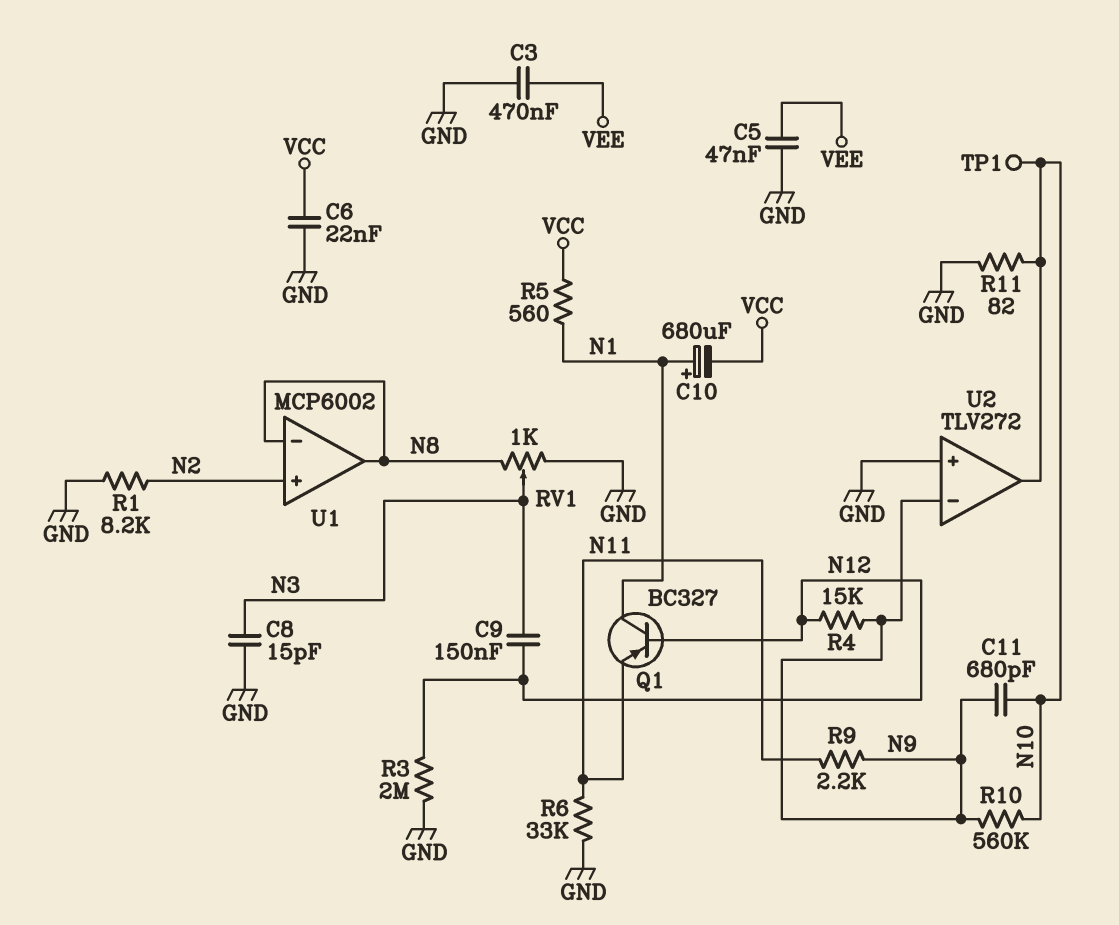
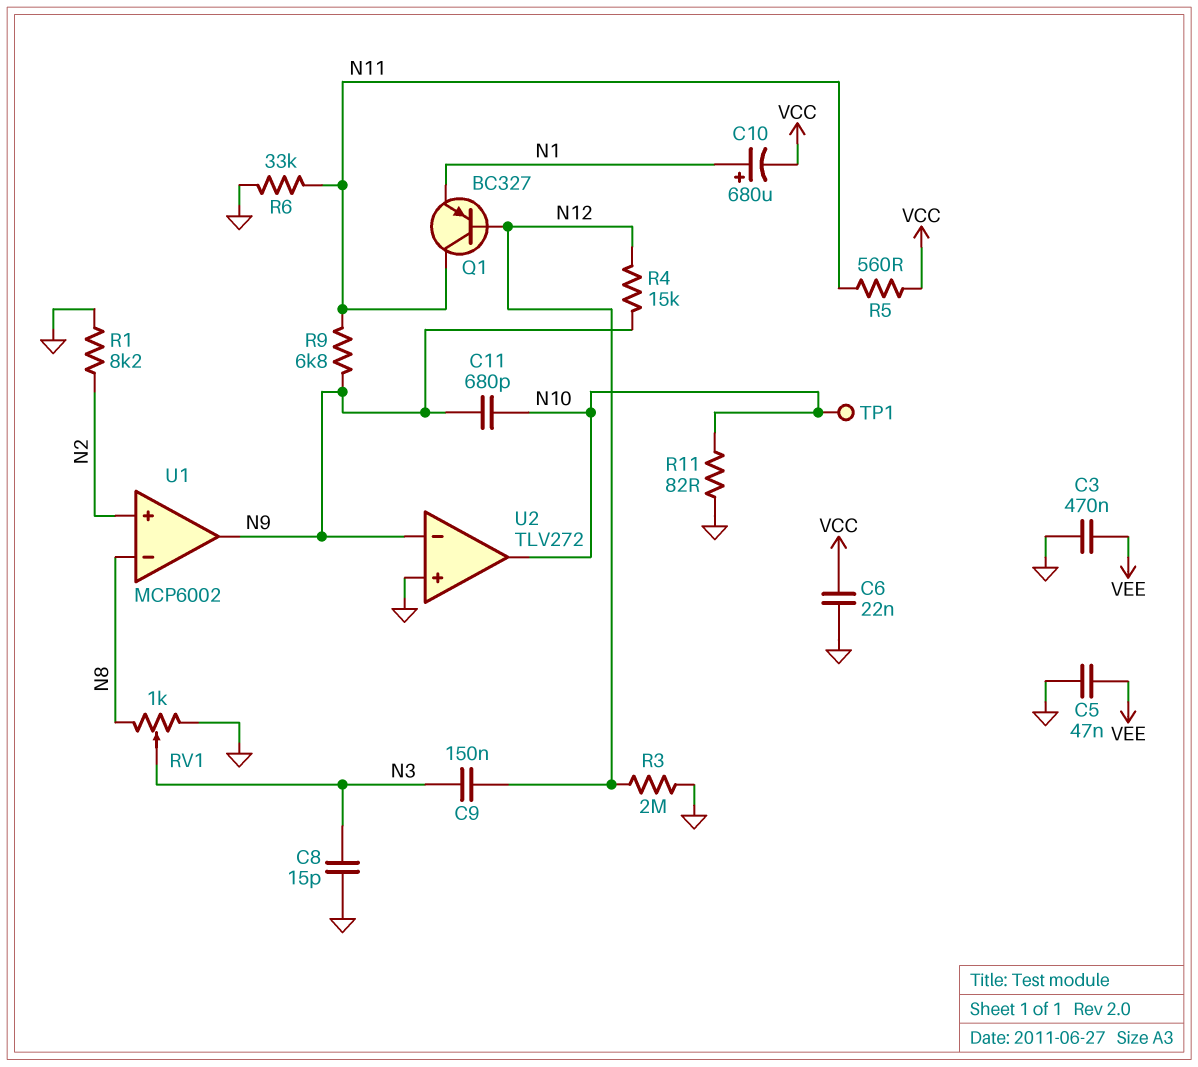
Q1: PNP BC327 (B N12, C N1, E N11) -> PNP BC327 (B N12, C N11, E N1)
R5: 560 (N1, VCC) -> 560 (N11, VCC)
R9: 2.2k (N9, N11) -> 6.8k (N9, N11)
R10: 560k (N9, N10) -> none
U1 pin out: N8 -> N9

